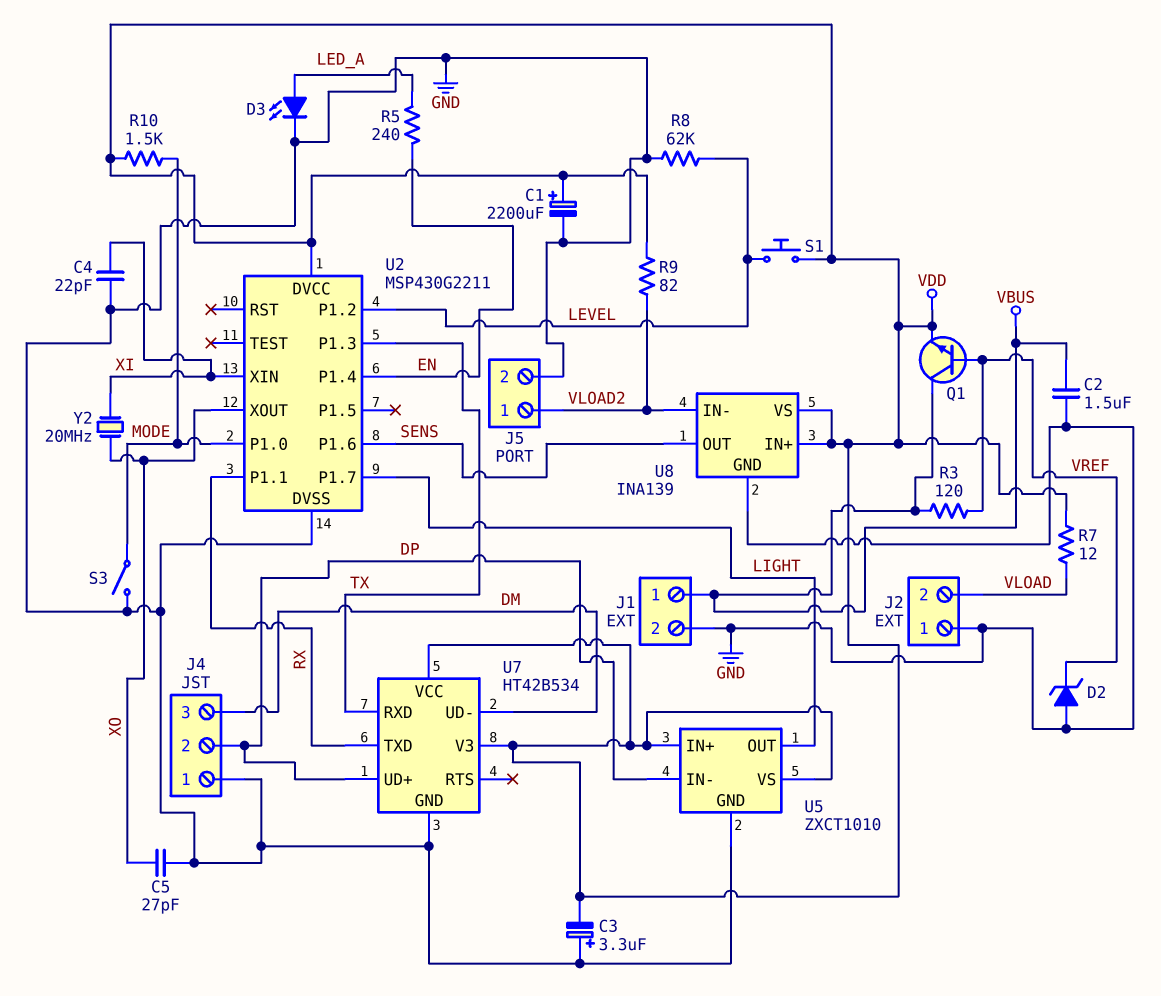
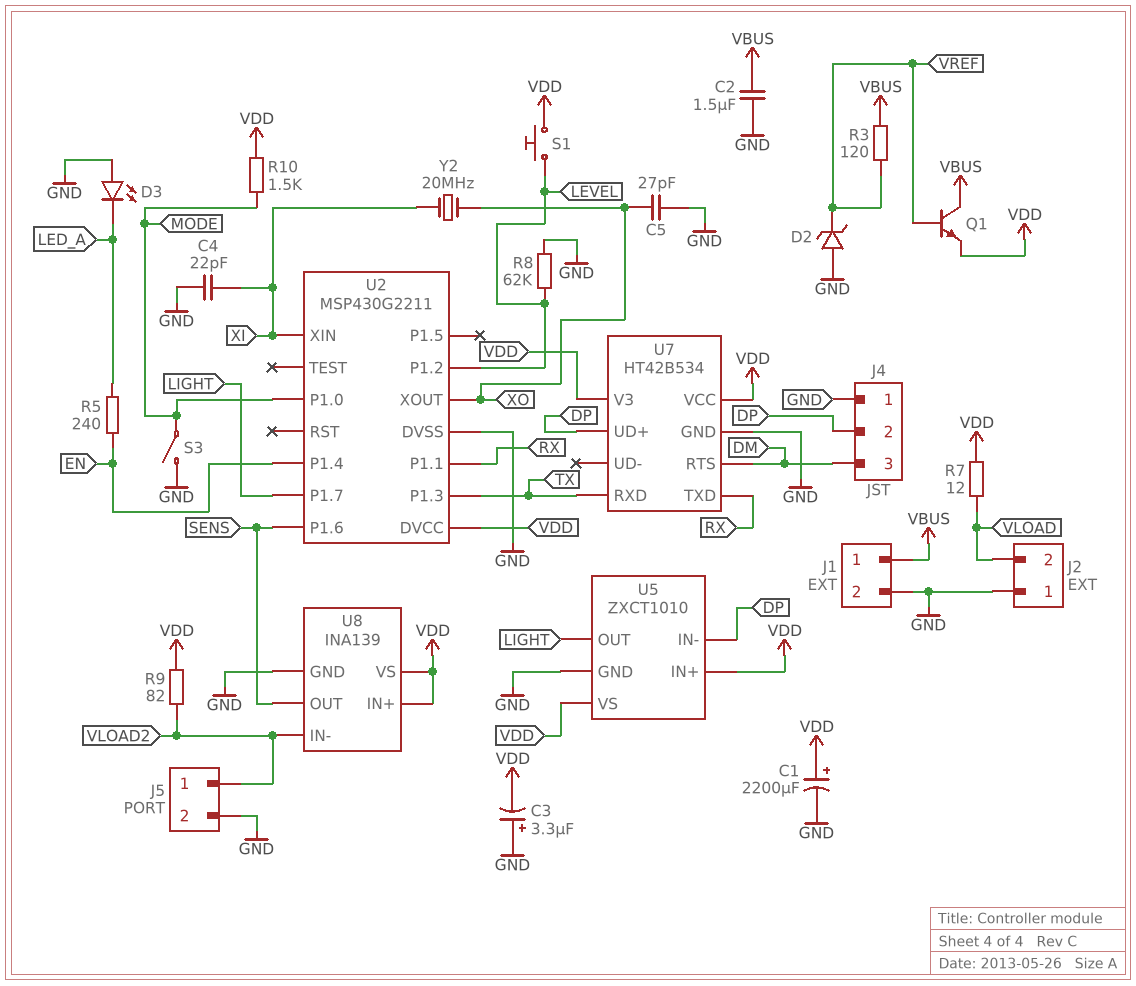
D3: LED (A LED_A, K GND) -> LED (A GND, K LED_A)
U7 pin RTS: none -> DM
U7 pin UD-: DM -> none

